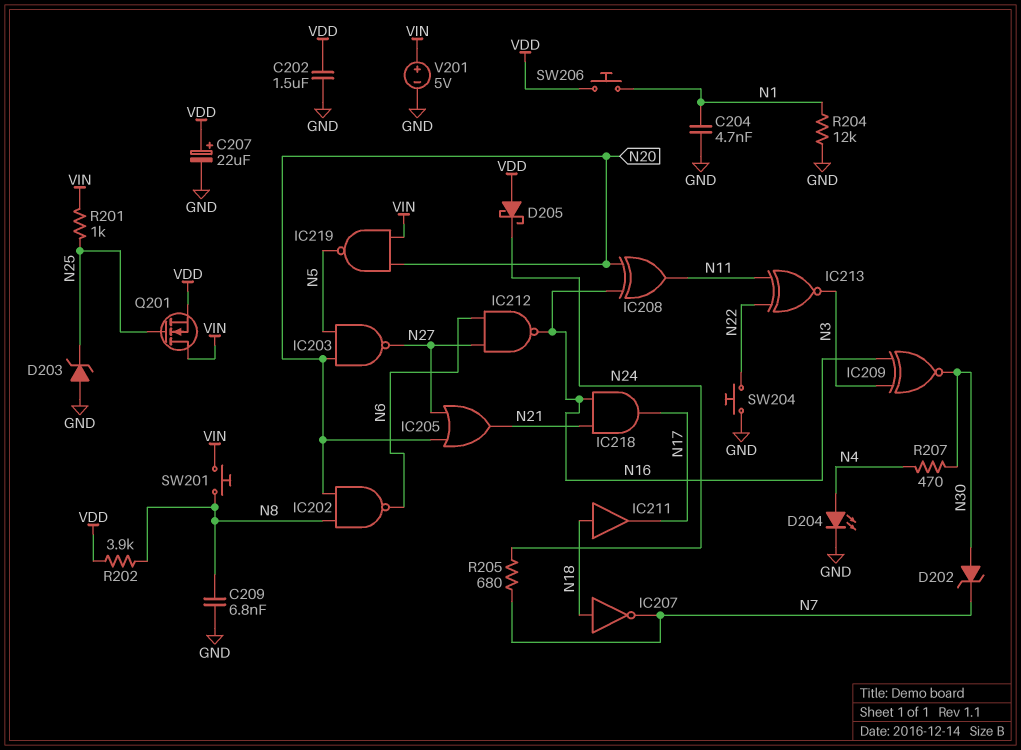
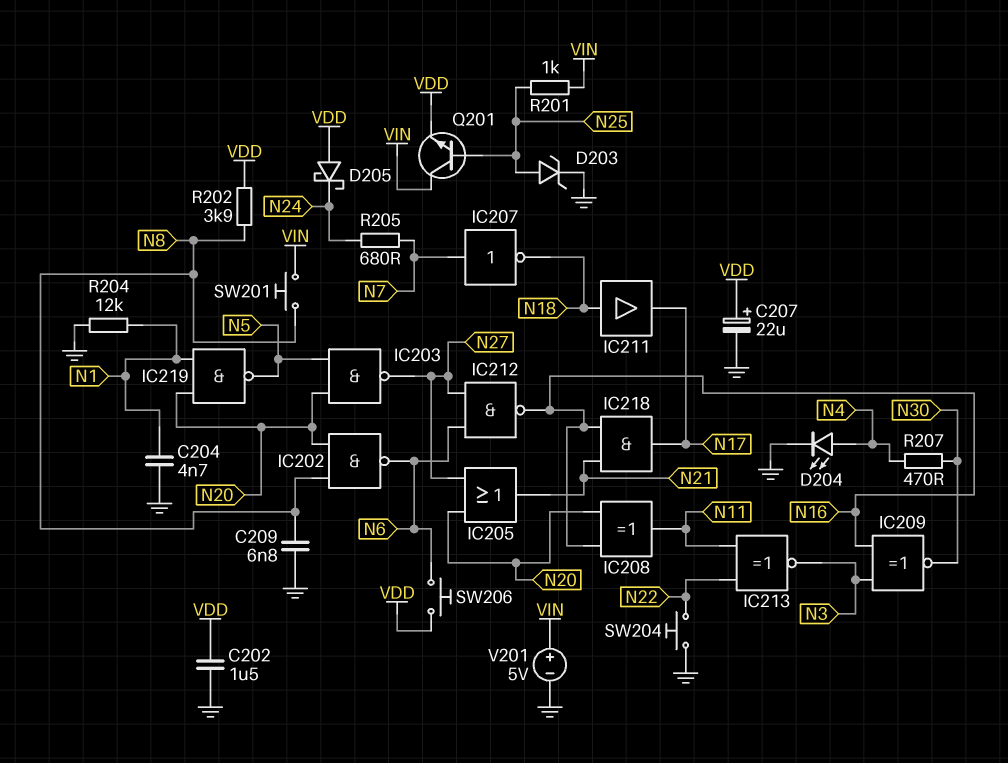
D202: zener (A N30, K N7) -> none
D203: zener (A GND, K N25) -> zener (A N25, K GND)
IC207: NOT (in N18, out N7) -> NOT (in N7, out N18)
IC219: NAND (in N20, in VIN, out N5) -> NAND (in N1, in N20, out N5)
Q201: NMOS (G N25, D VIN, S VDD) -> NPN (B N25, C VIN, E VDD)
SW206: button (N1, VDD) -> button (N6, VDD)

